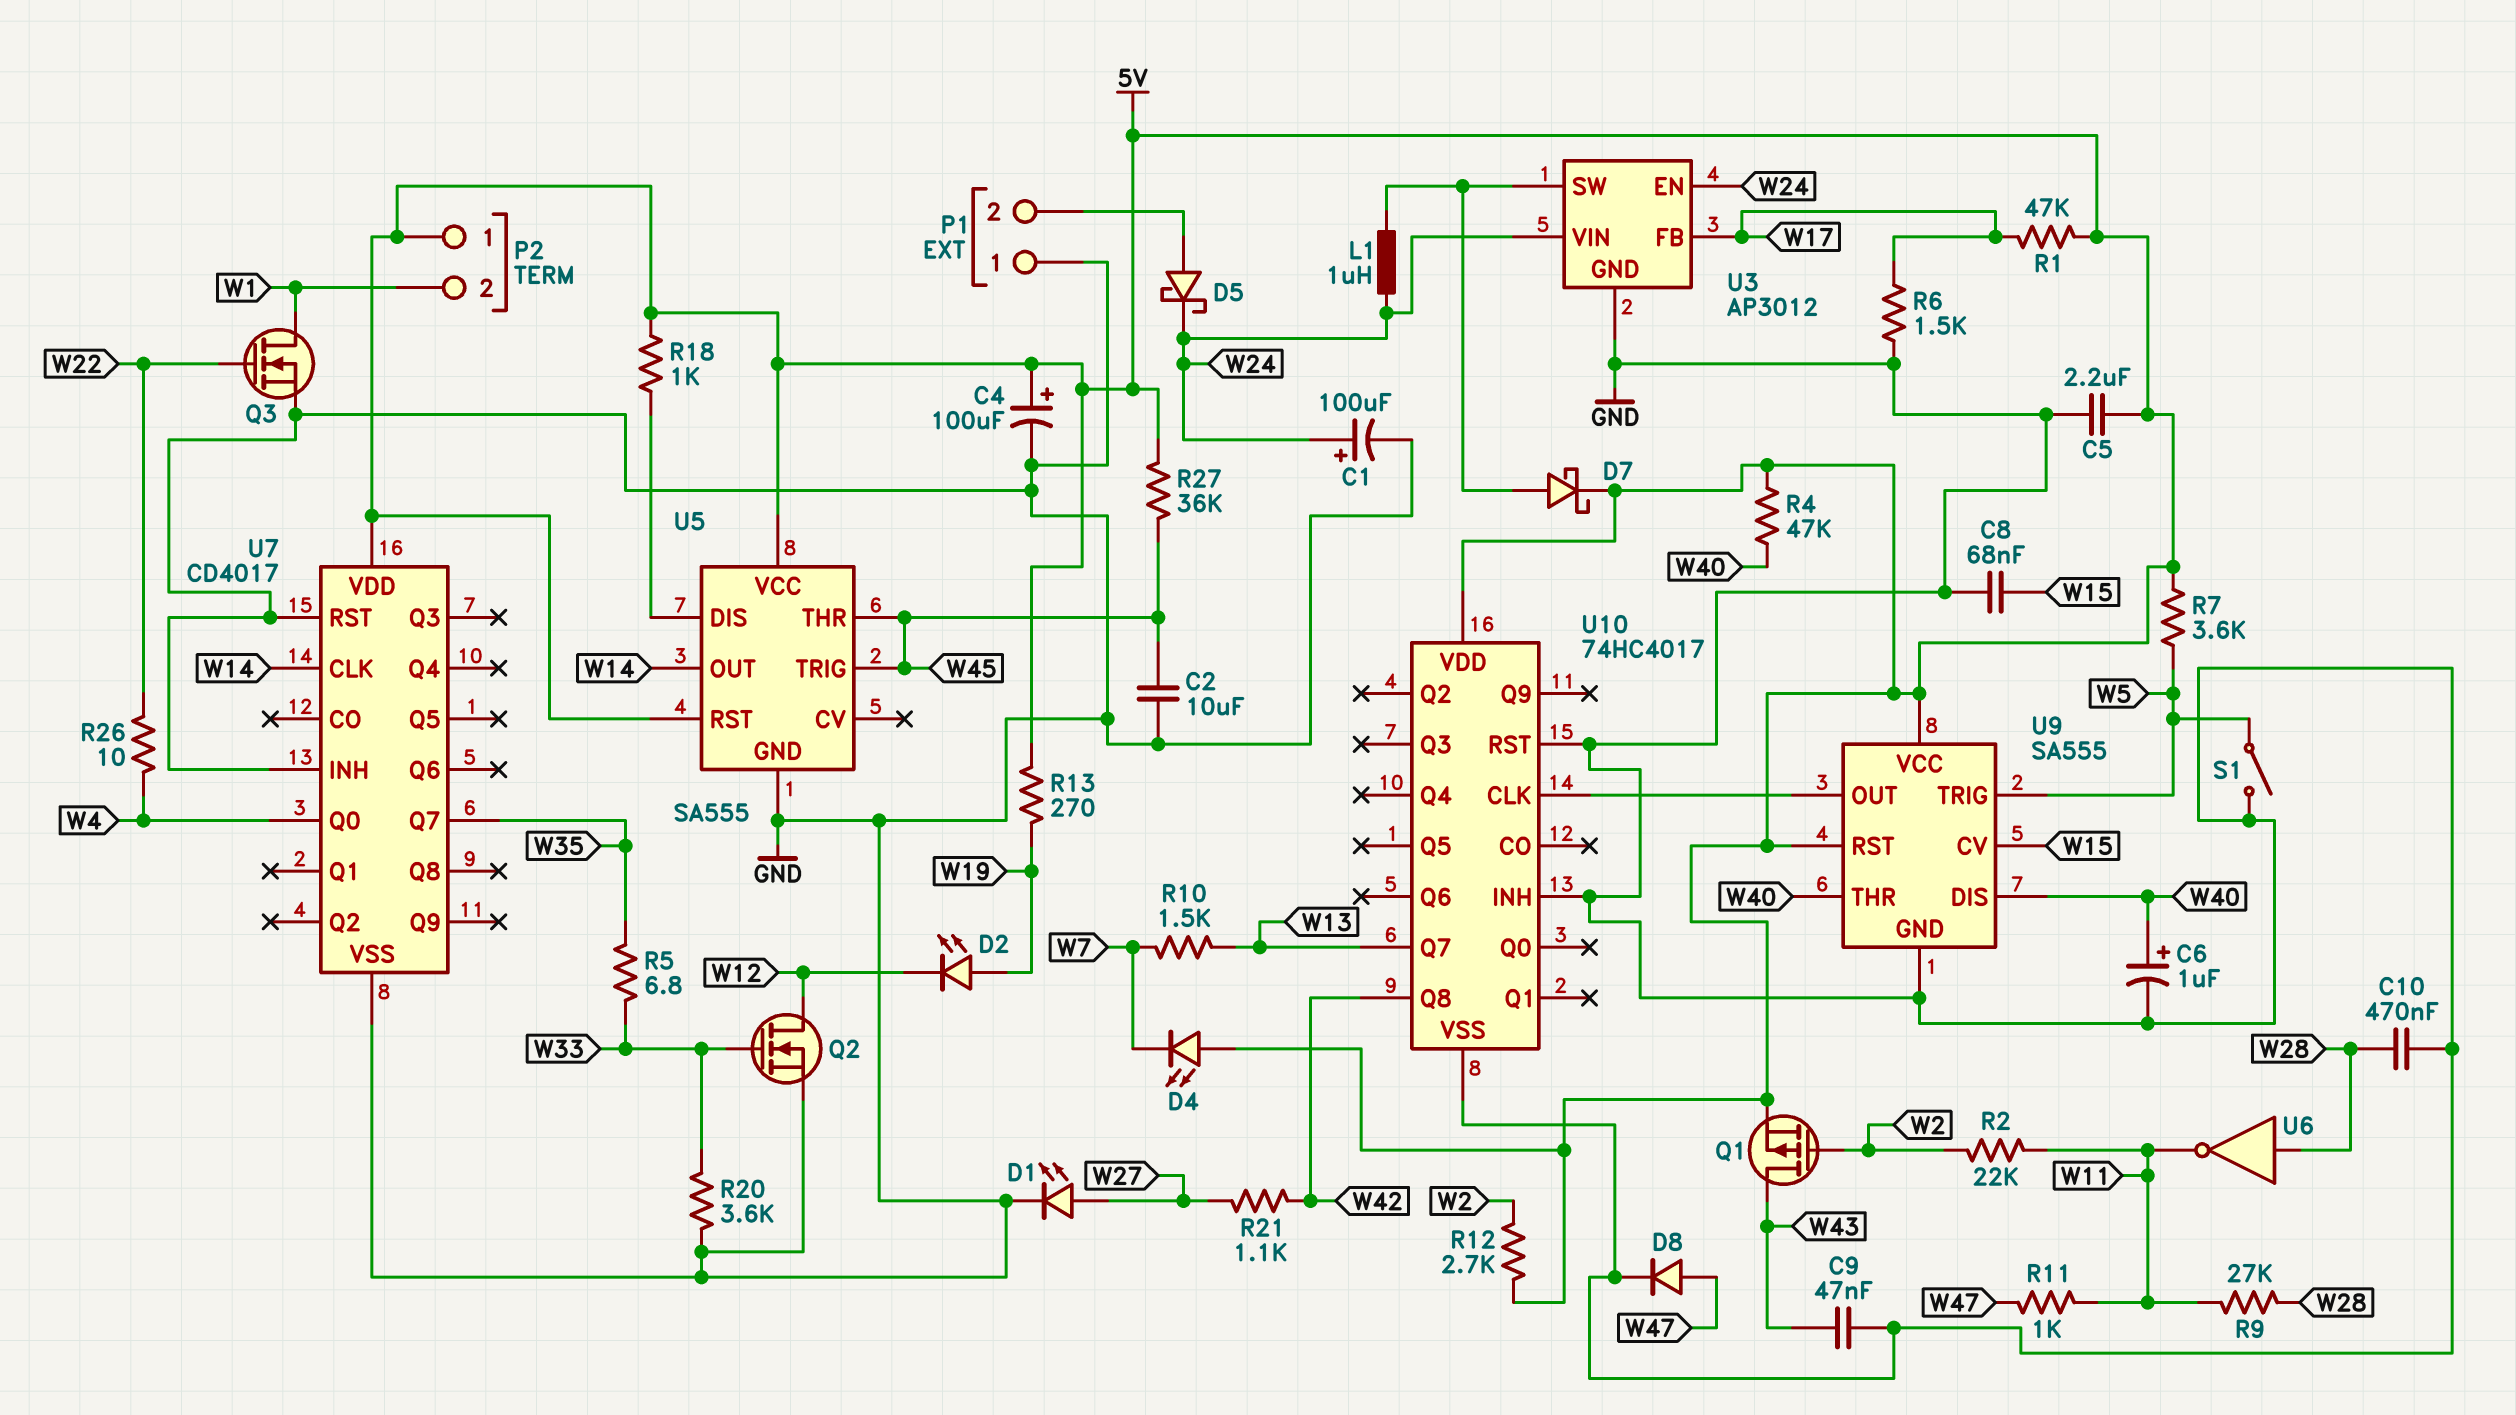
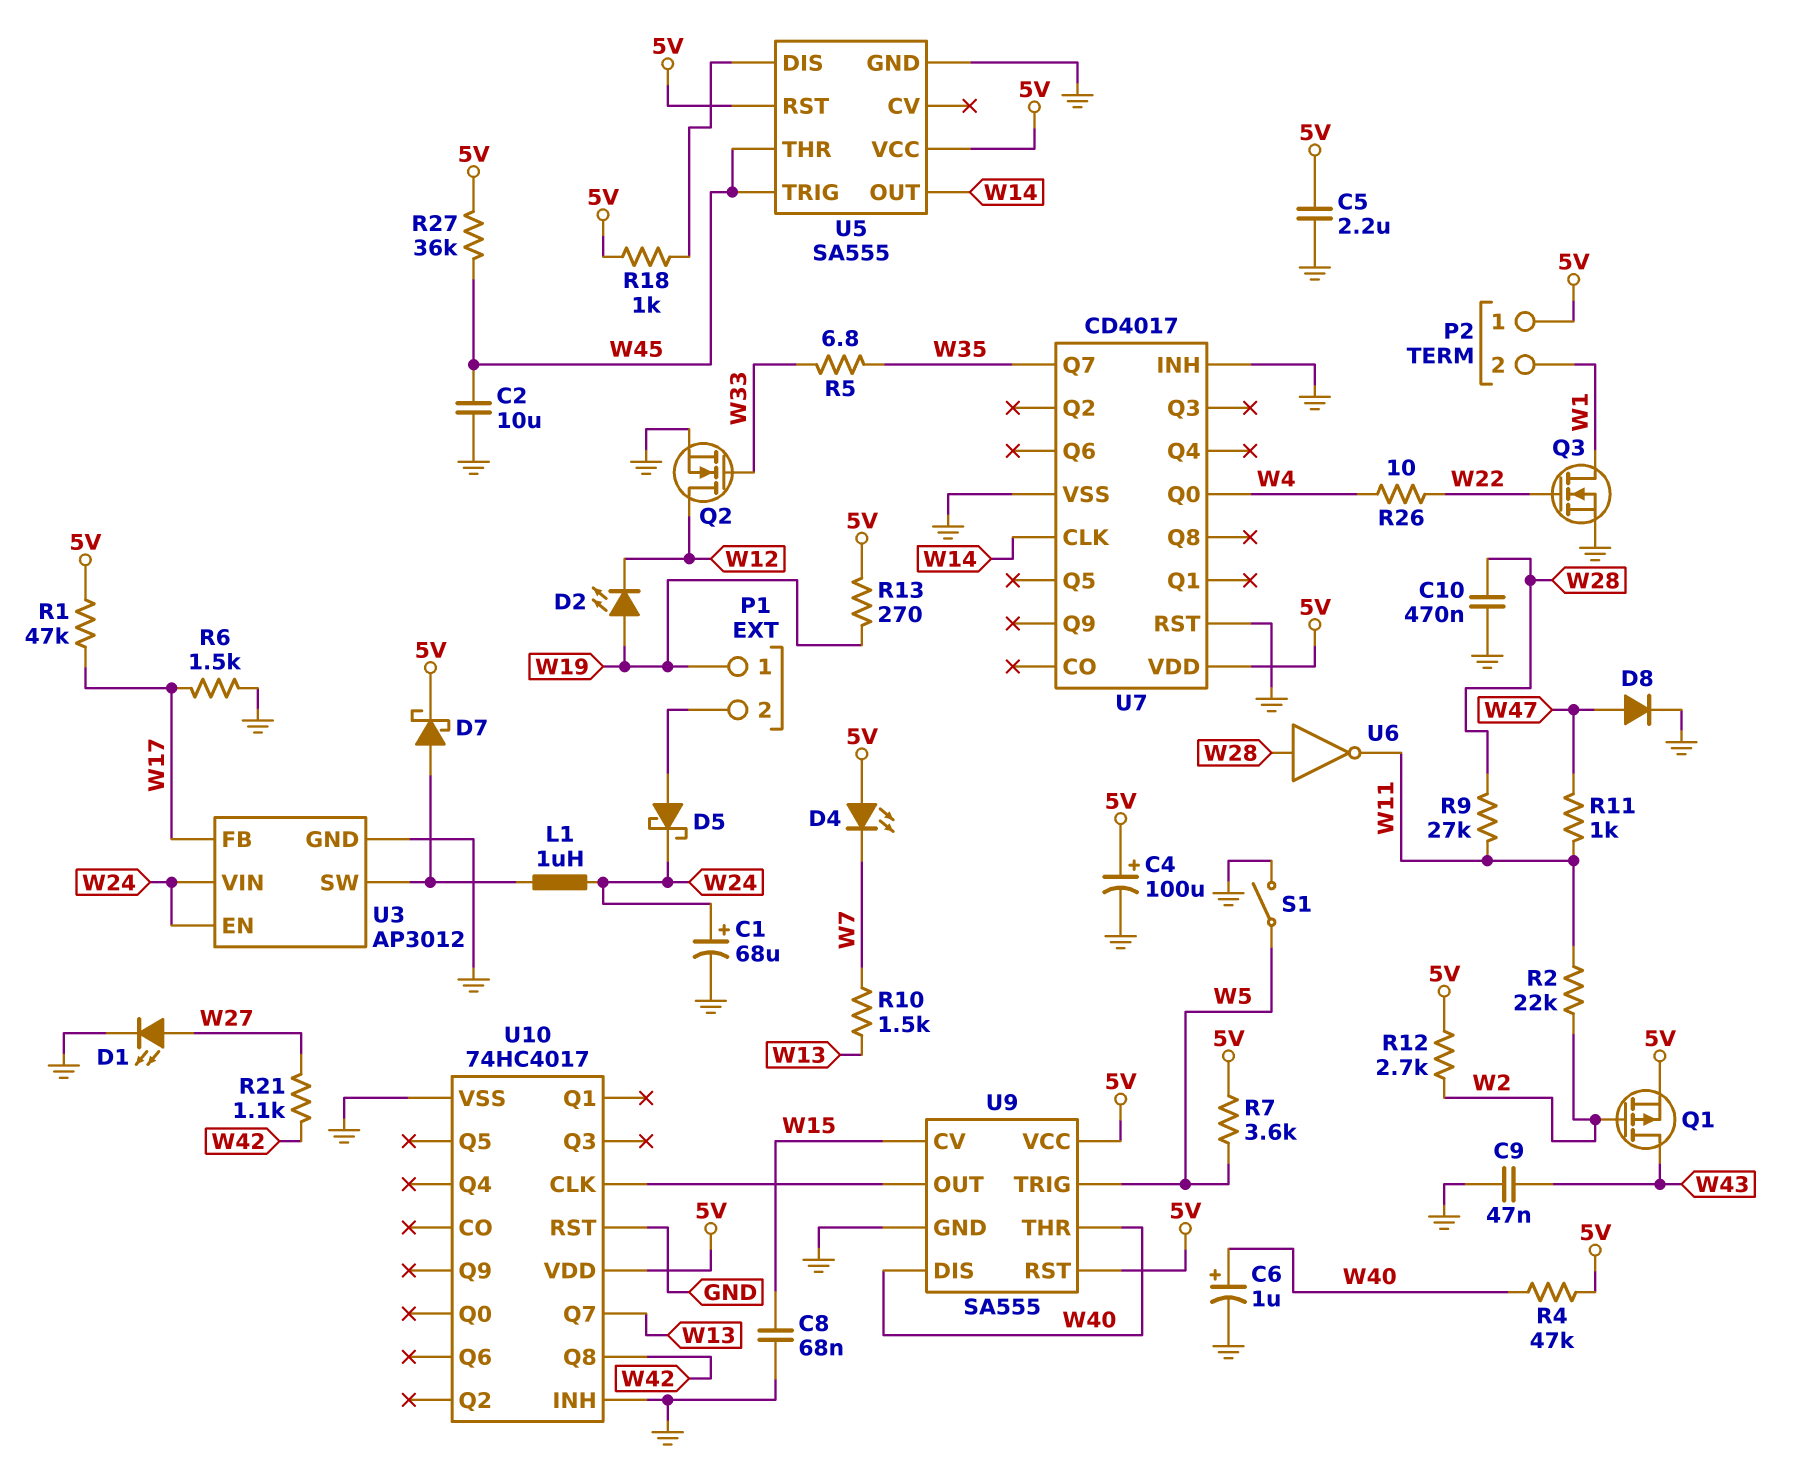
C1: 100uF (plus W24, minus GND) -> 68uF (plus W24, minus GND)
P1 pin 1: GND -> W19
R20: 3.6k (GND, W33) -> none

